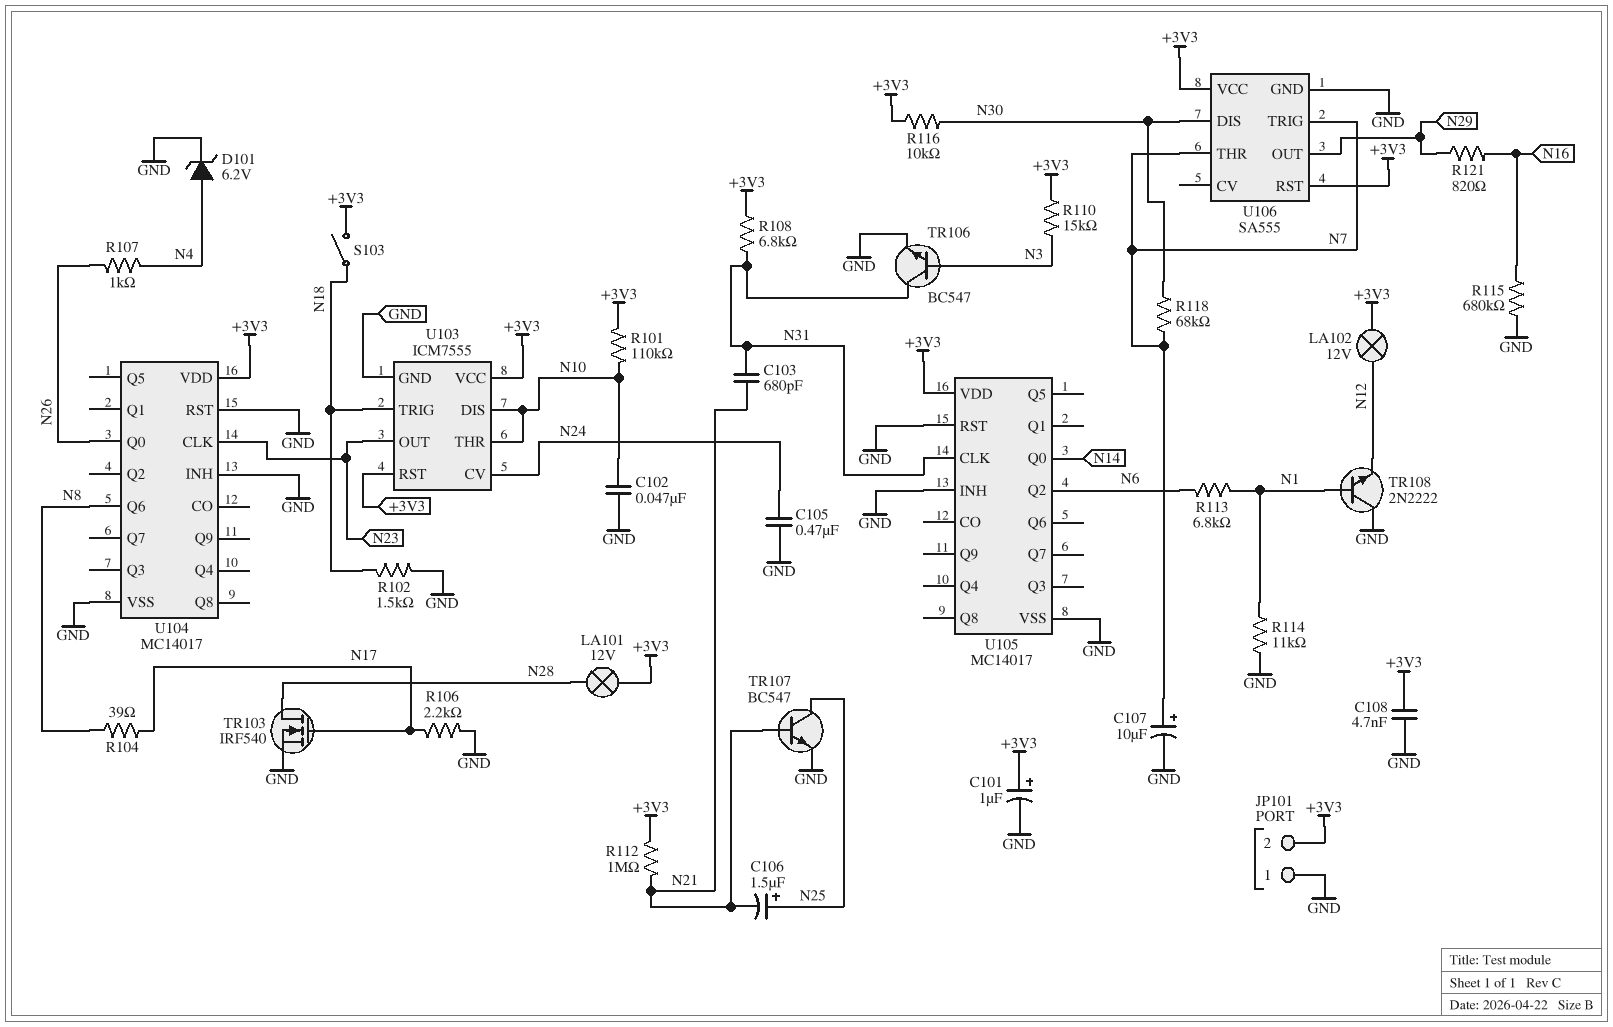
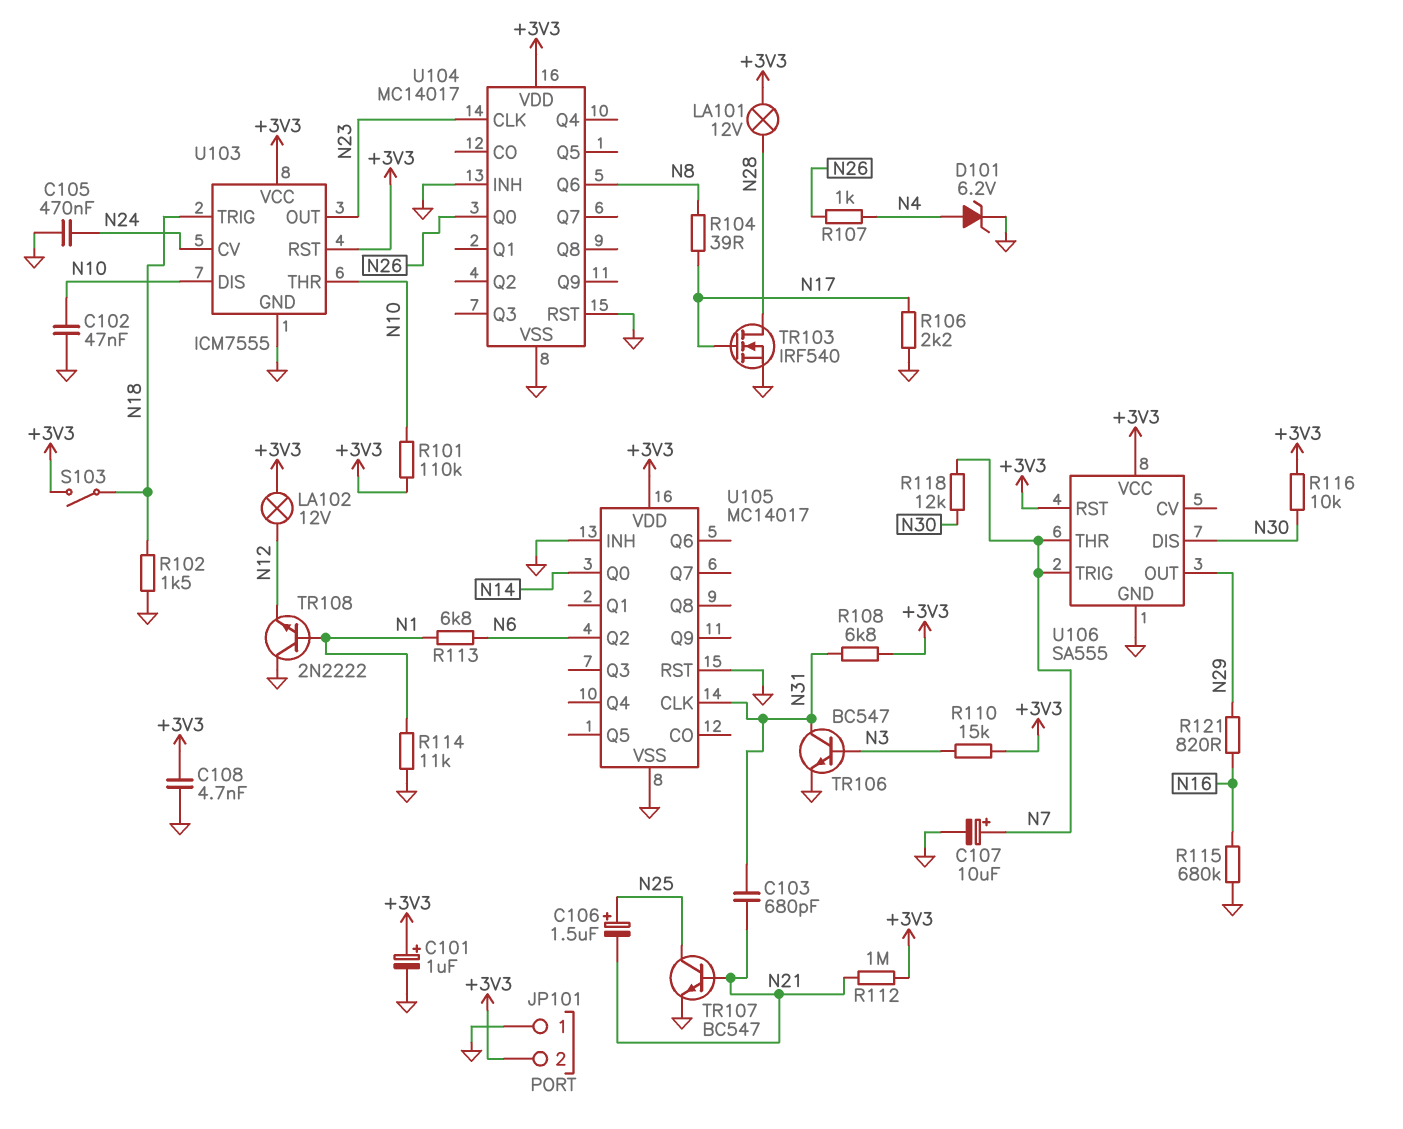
R118: 68k (N7, N30) -> 12k (N7, N30)

